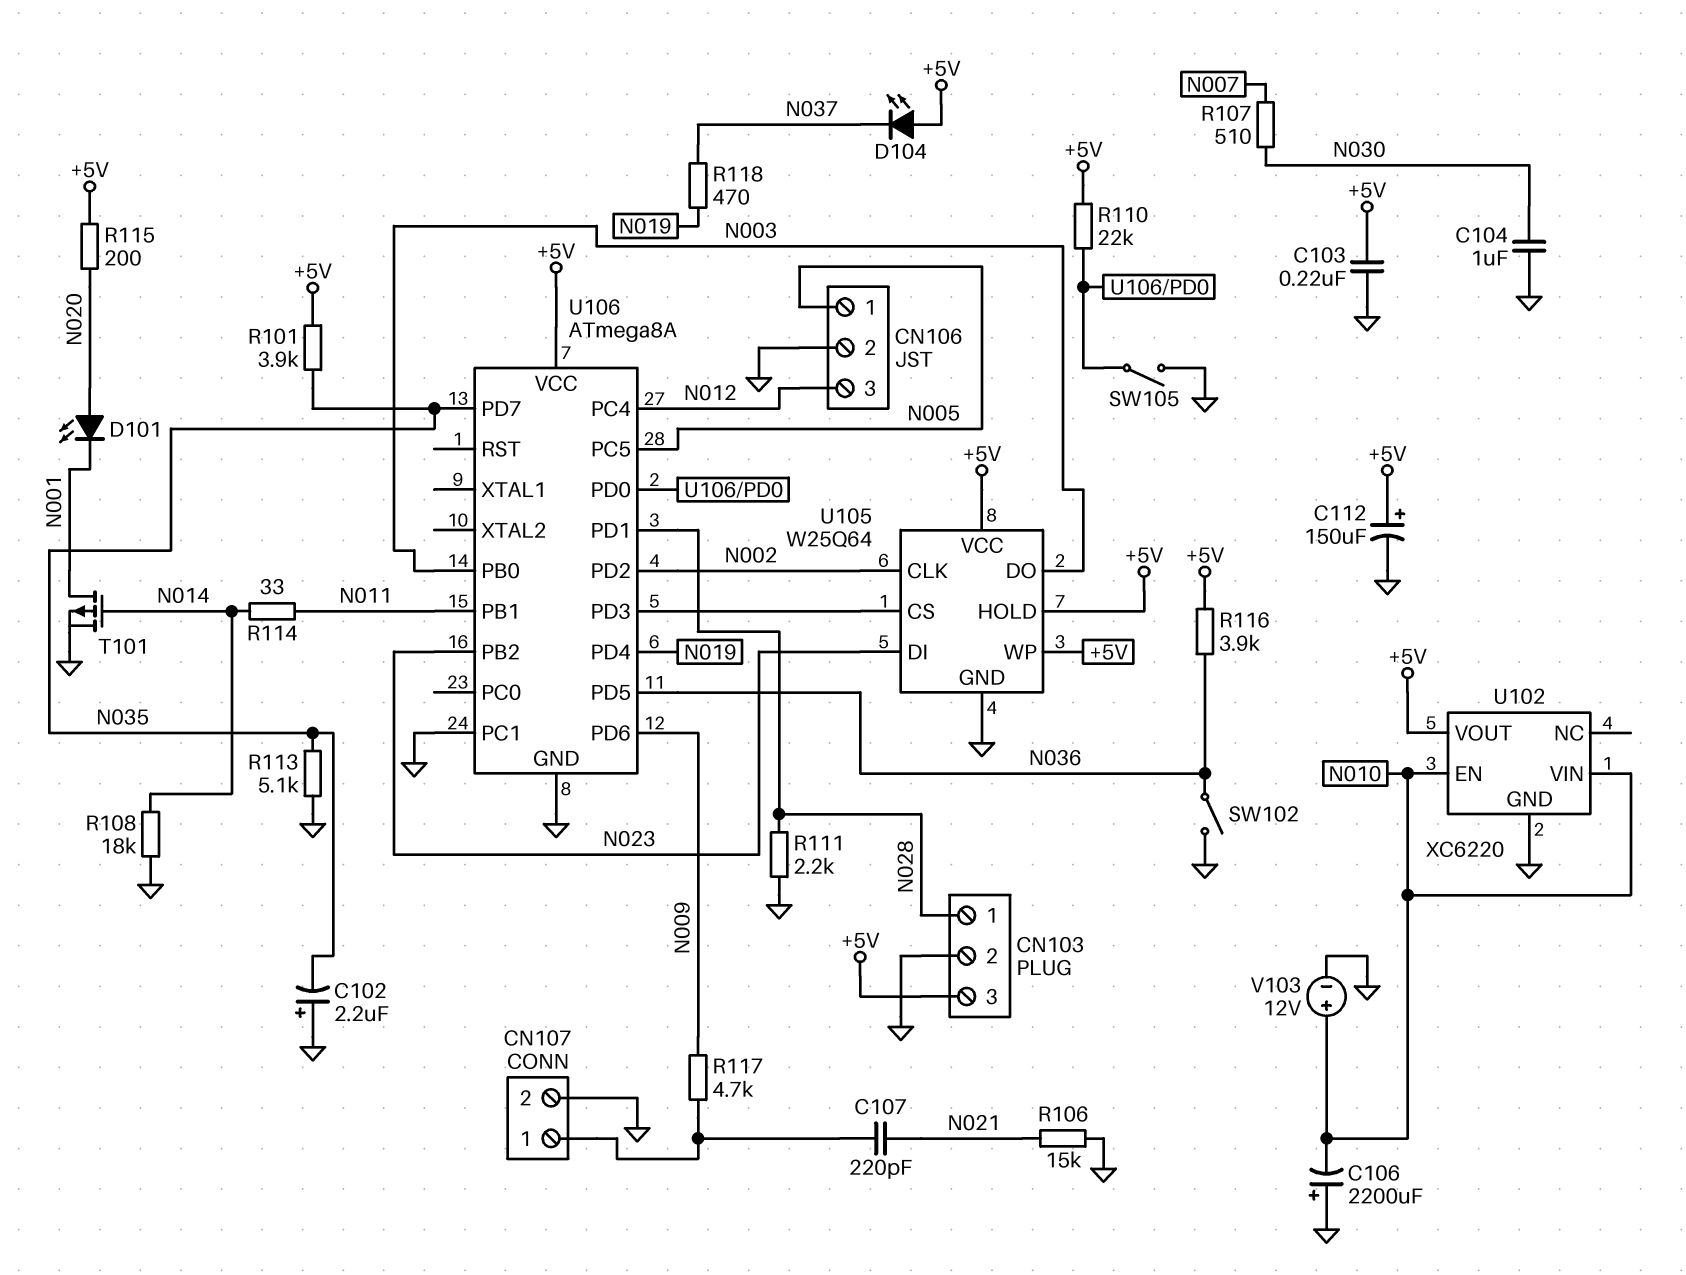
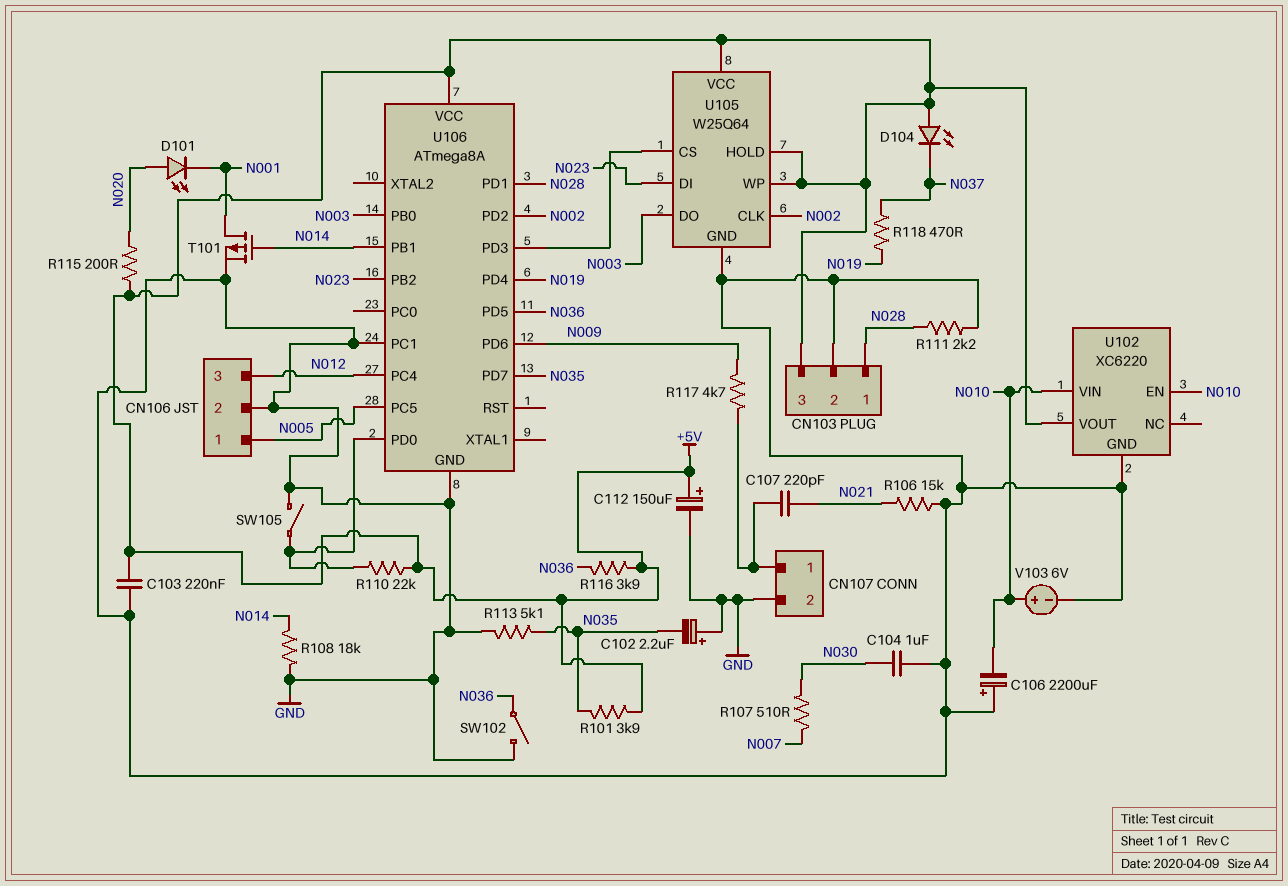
R114: 33 (N011, N014) -> none
U106 pin PB1: N011 -> N014
V103: 12V (plus N010, minus GND) -> 6V (plus N010, minus GND)

